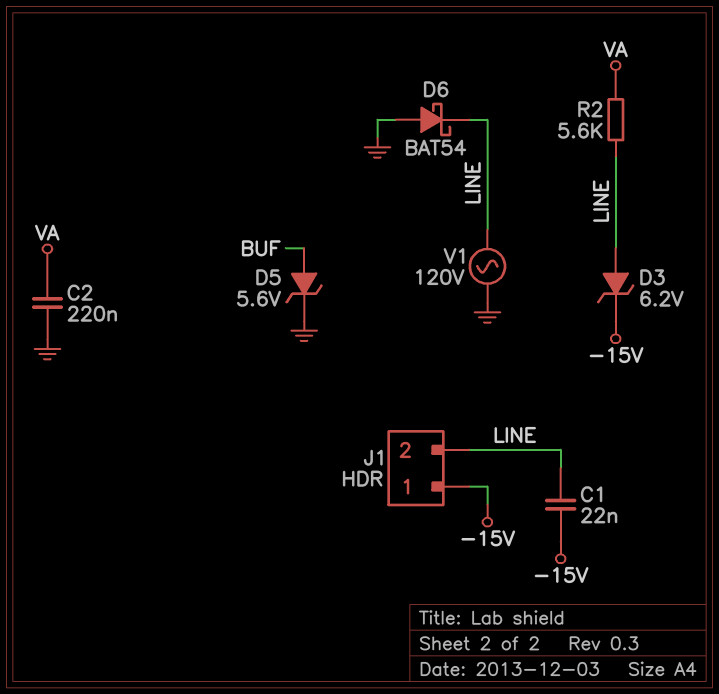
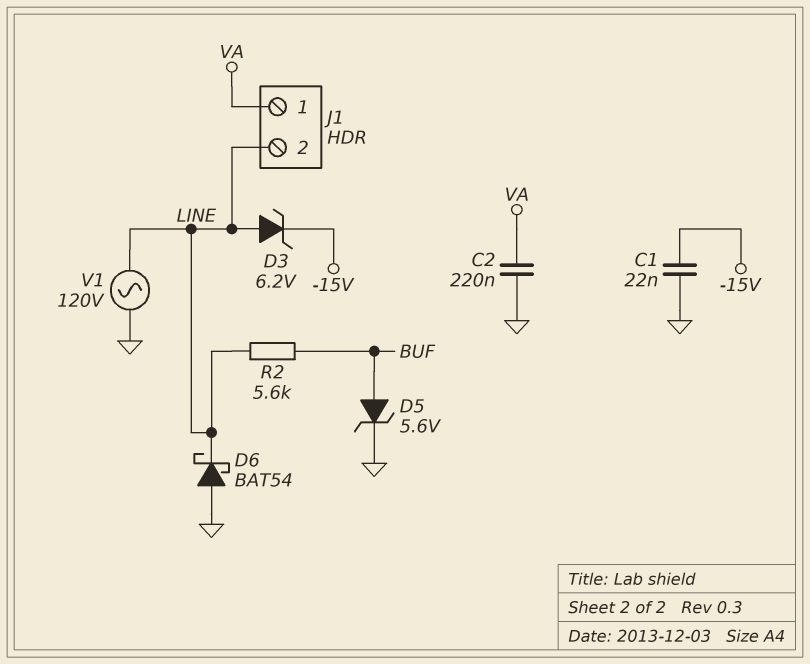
C1: 22nF (-15V, LINE) -> 22nF (-15V, GND)
J1 pin 1: -15V -> VA
R2: 5.6k (LINE, VA) -> 5.6k (BUF, LINE)

